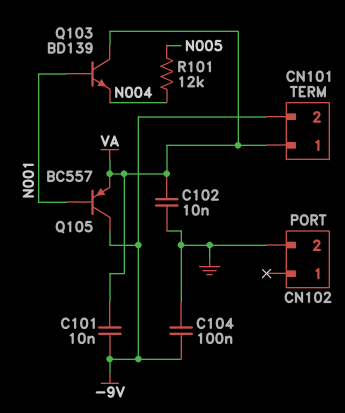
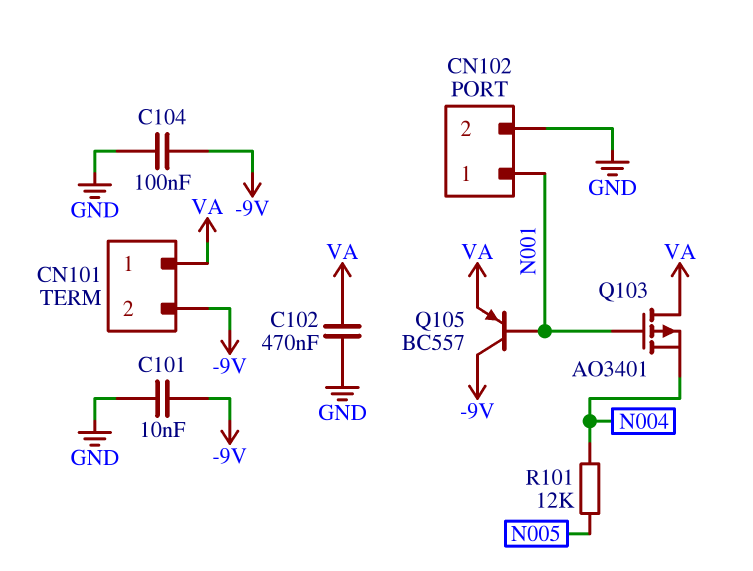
C101: 10nF (-9V, VA) -> 10nF (-9V, GND)
C102: 10nF (GND, VA) -> 470nF (GND, VA)
CN102 pin 1: none -> N001
Q103: NPN BD139 (B N001, C VA, E N004) -> PMOS AO3401 (G N001, D VA, S N004)

